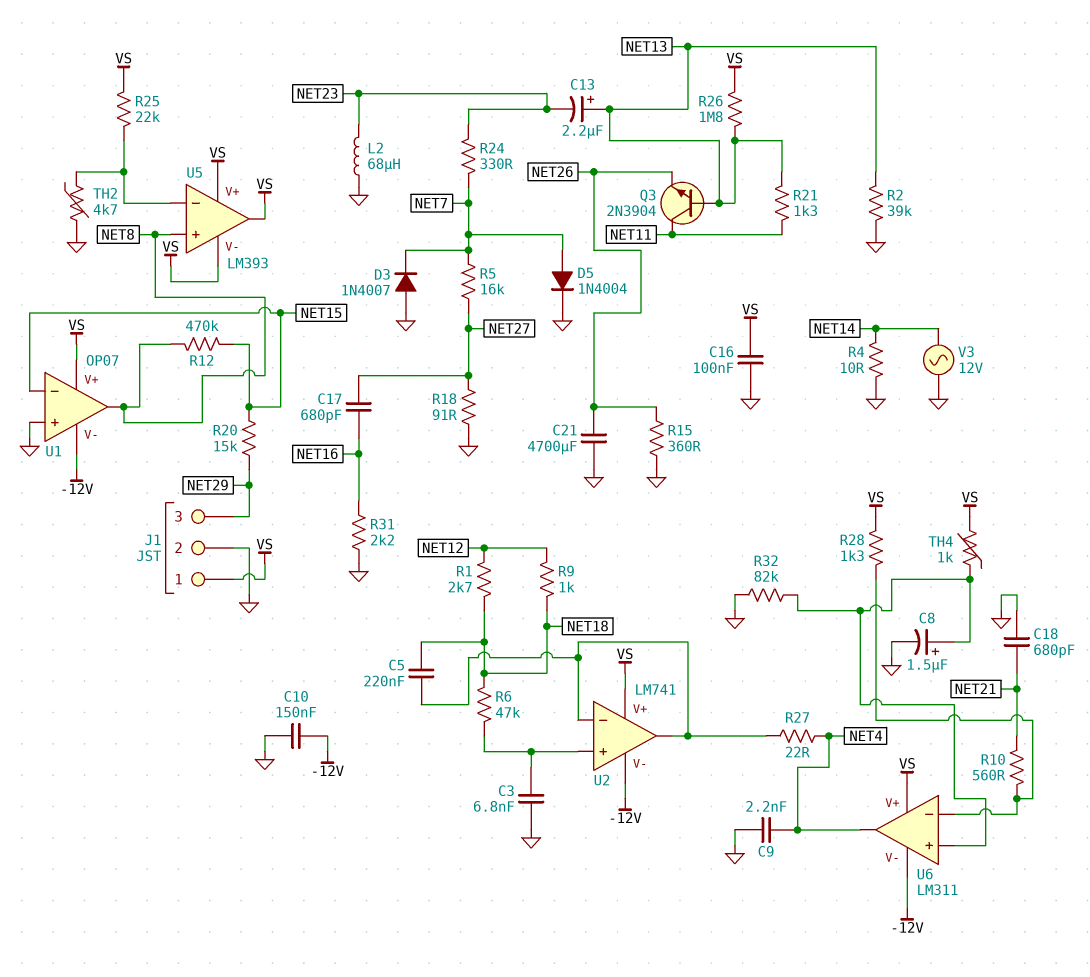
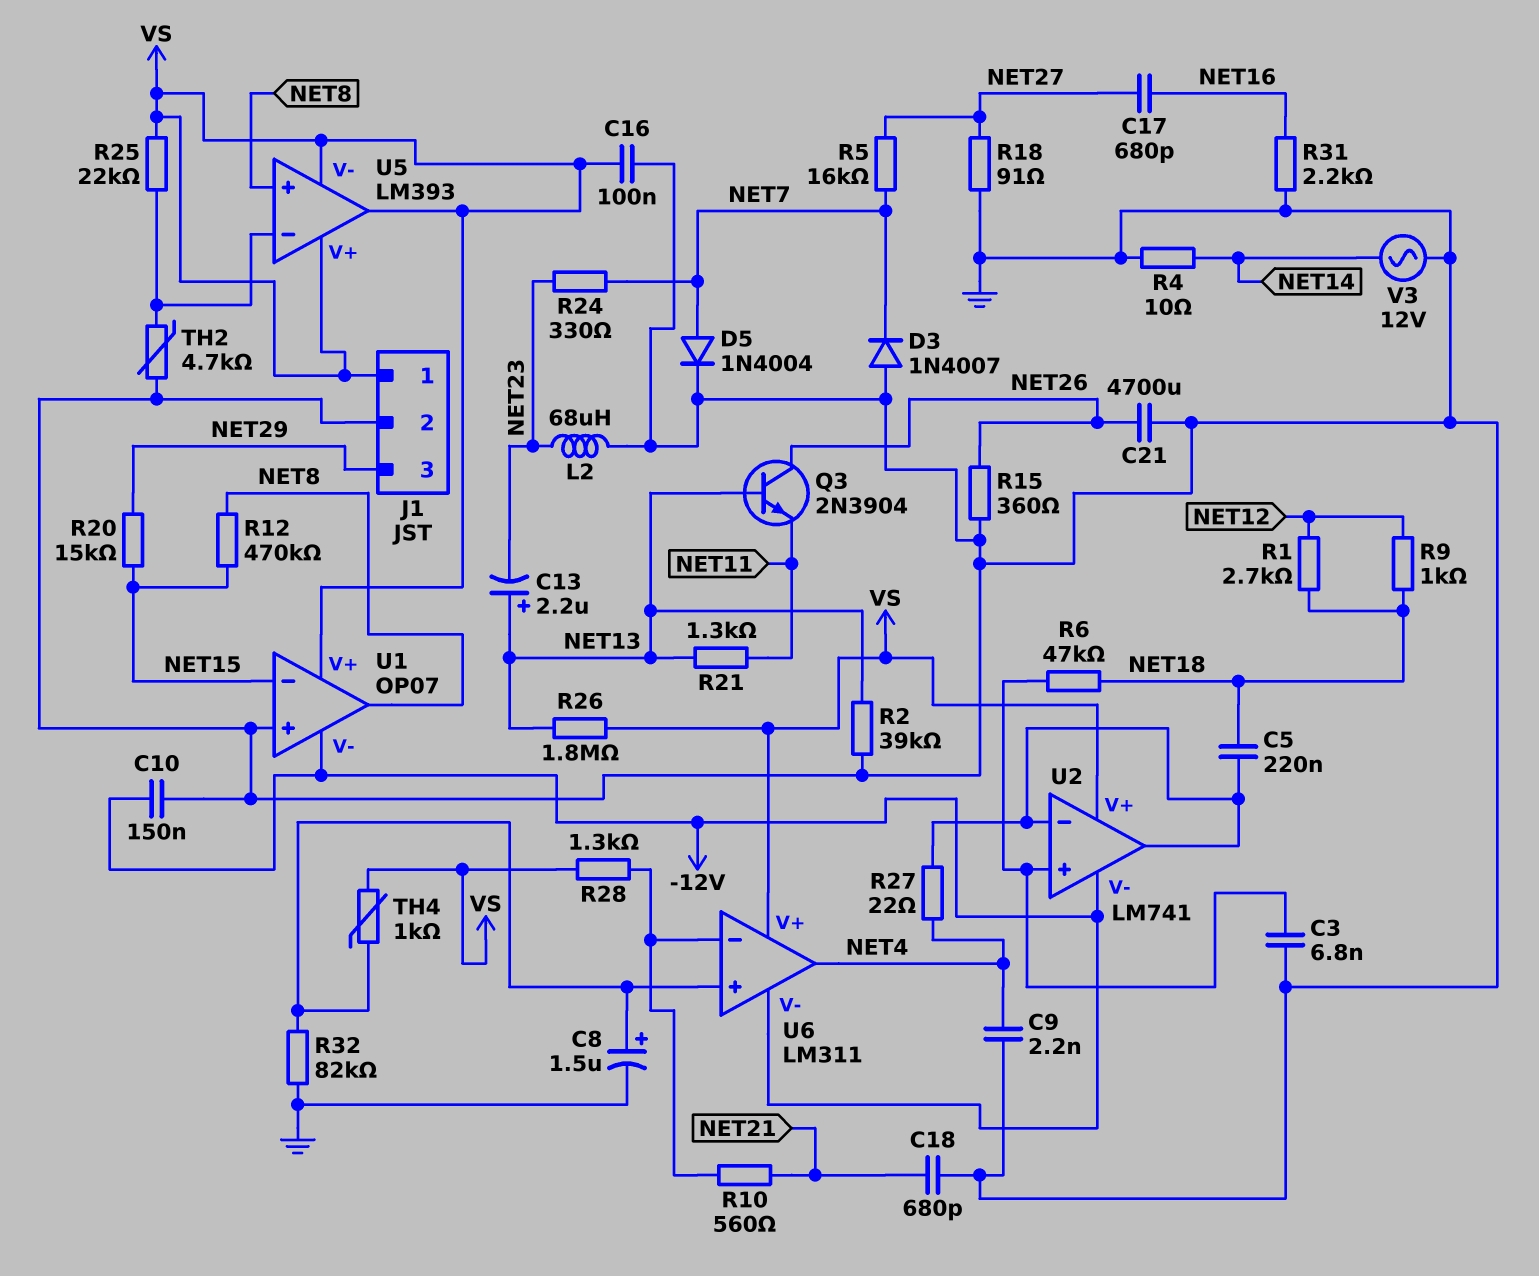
Q3: NPN 2N3904 (B NET13, C NET11, E NET26) -> NPN 2N3904 (B NET13, C NET26, E NET11)

